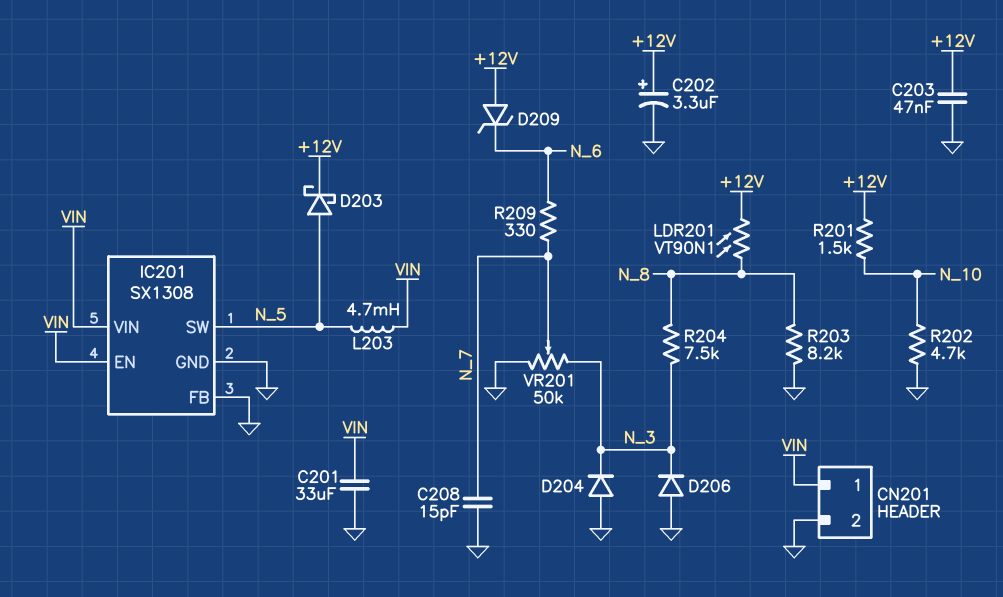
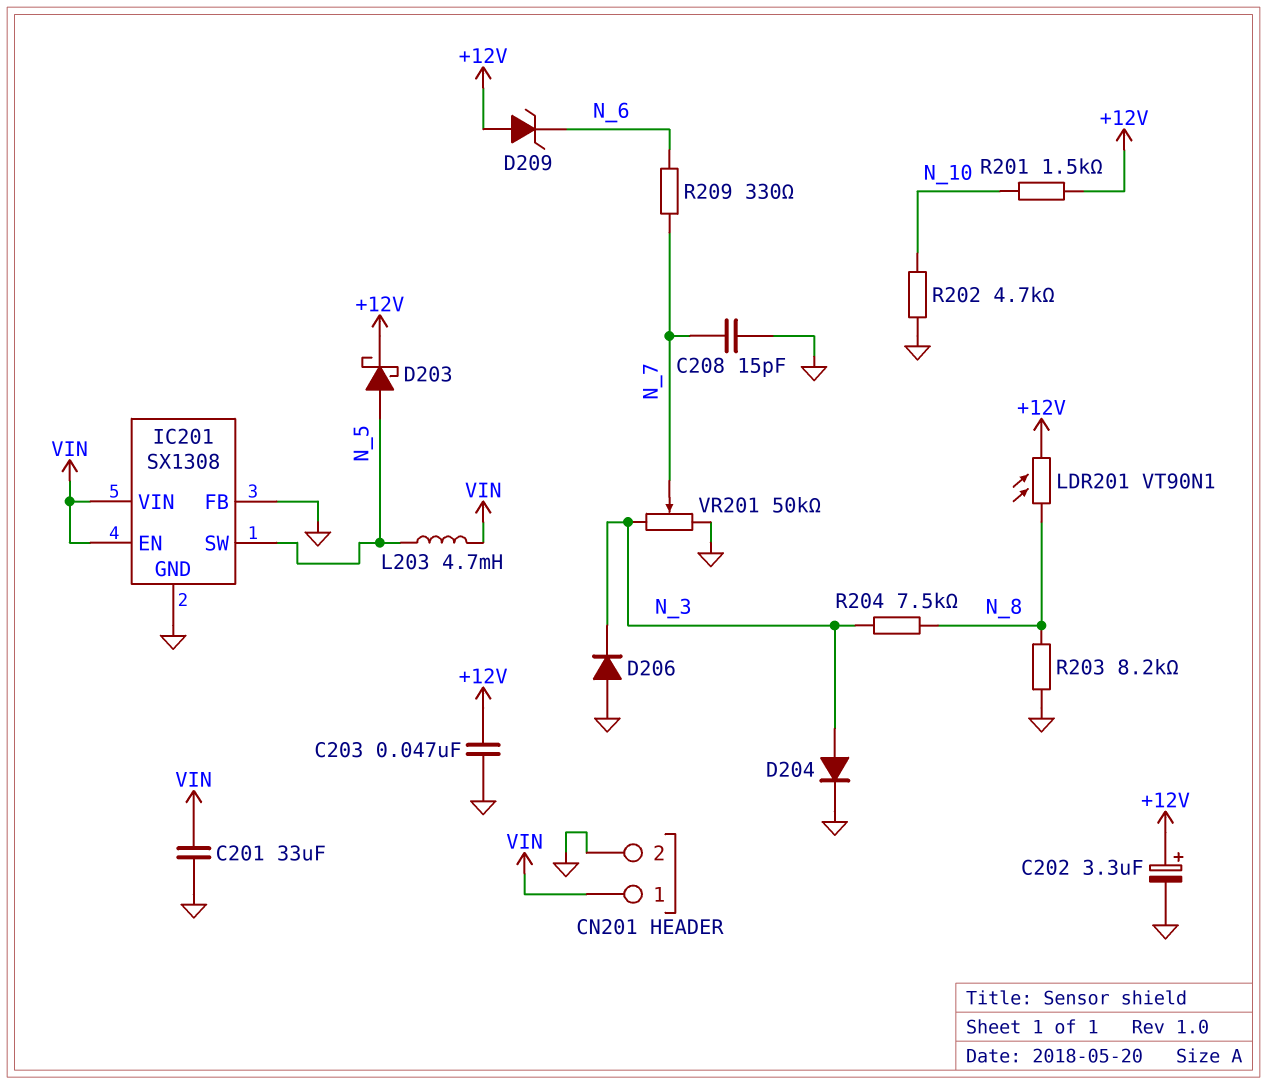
D204: diode (A GND, K N_3) -> diode (A N_3, K GND)

